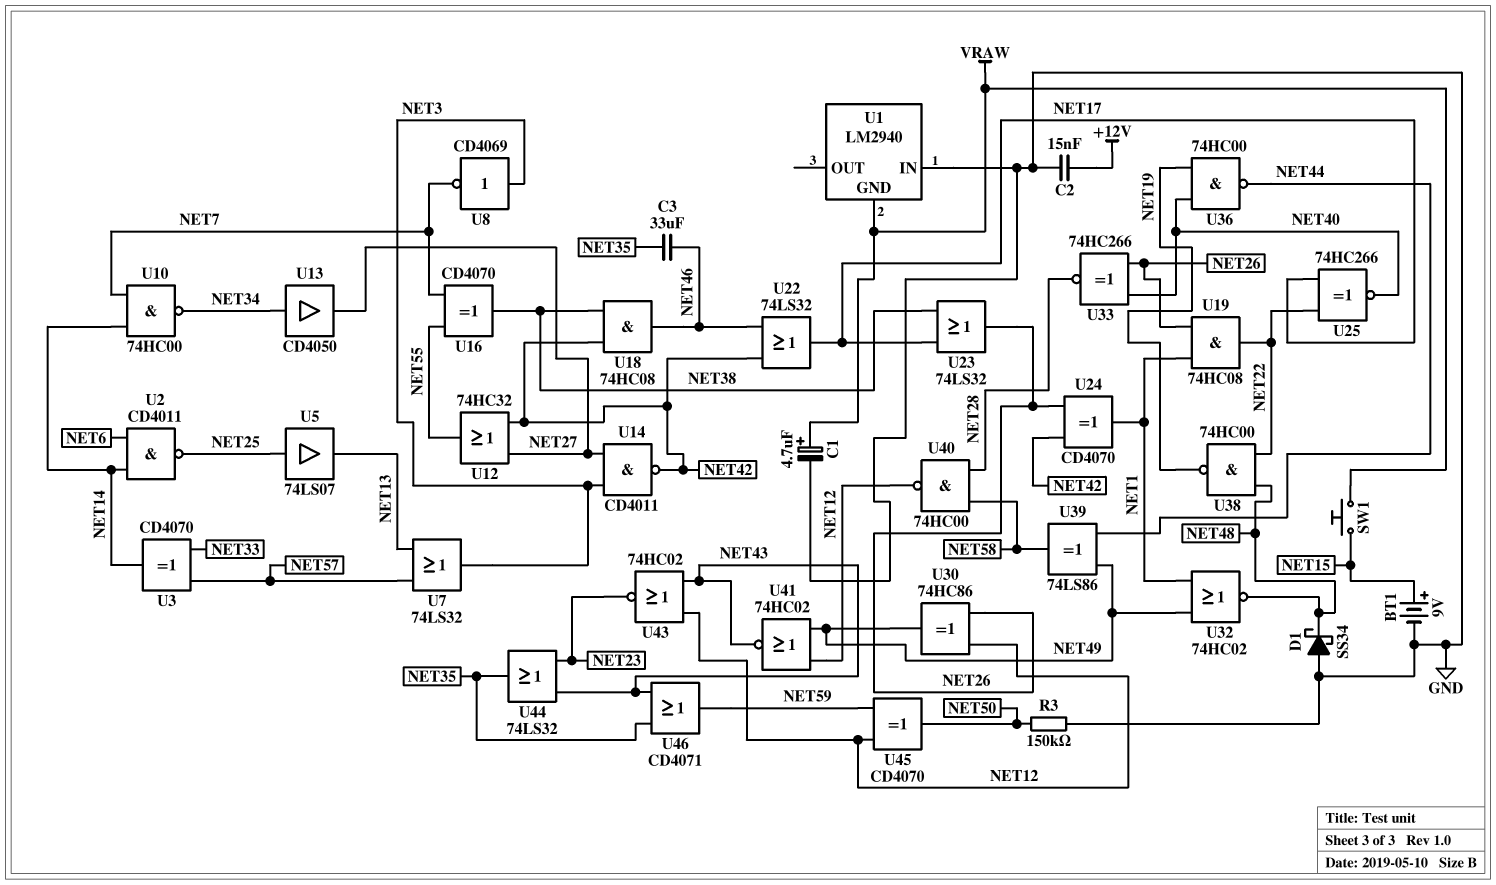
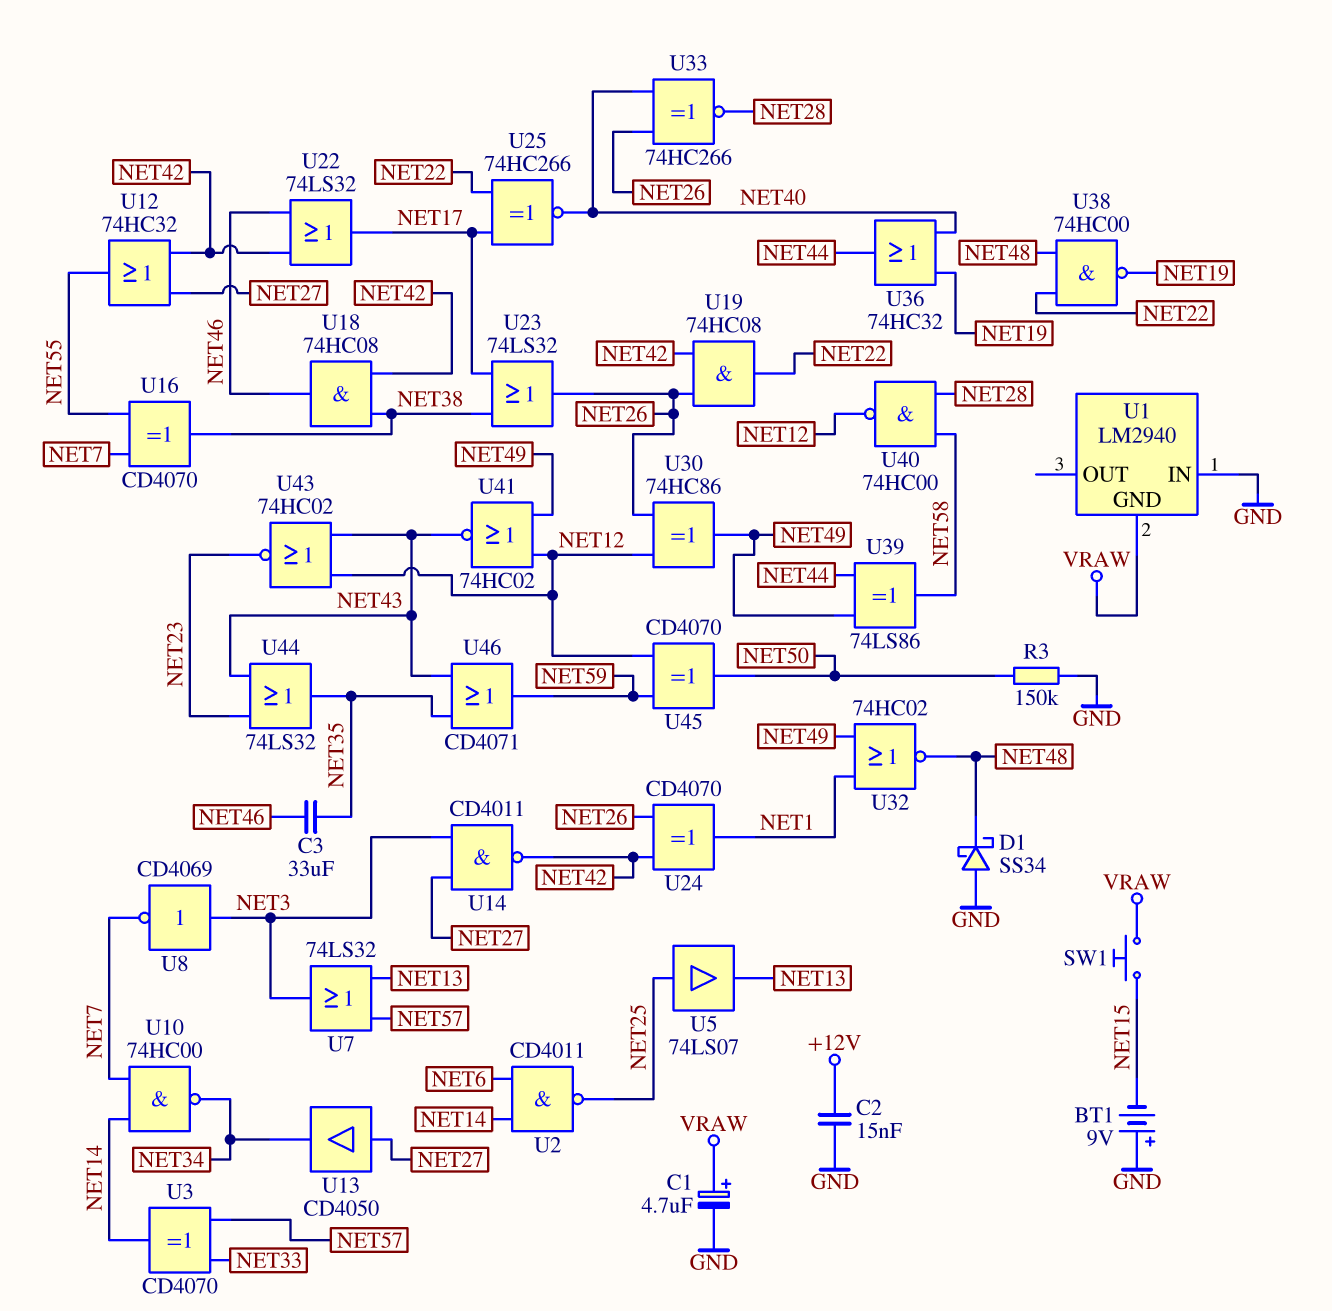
BT1: 9V (plus NET15, minus GND) -> 9V (plus GND, minus NET15)
U13: buffer CD4050 (in NET34, out NET27) -> buffer CD4050 (in NET27, out NET34)
U19: AND 74HC08 (in NET1, in NET26, out NET22) -> AND 74HC08 (in NET26, in NET42, out NET22)
U36: NAND 74HC00 (in NET19, in NET40, out NET44) -> OR 74HC32 (in NET19, in NET40, out NET44)

